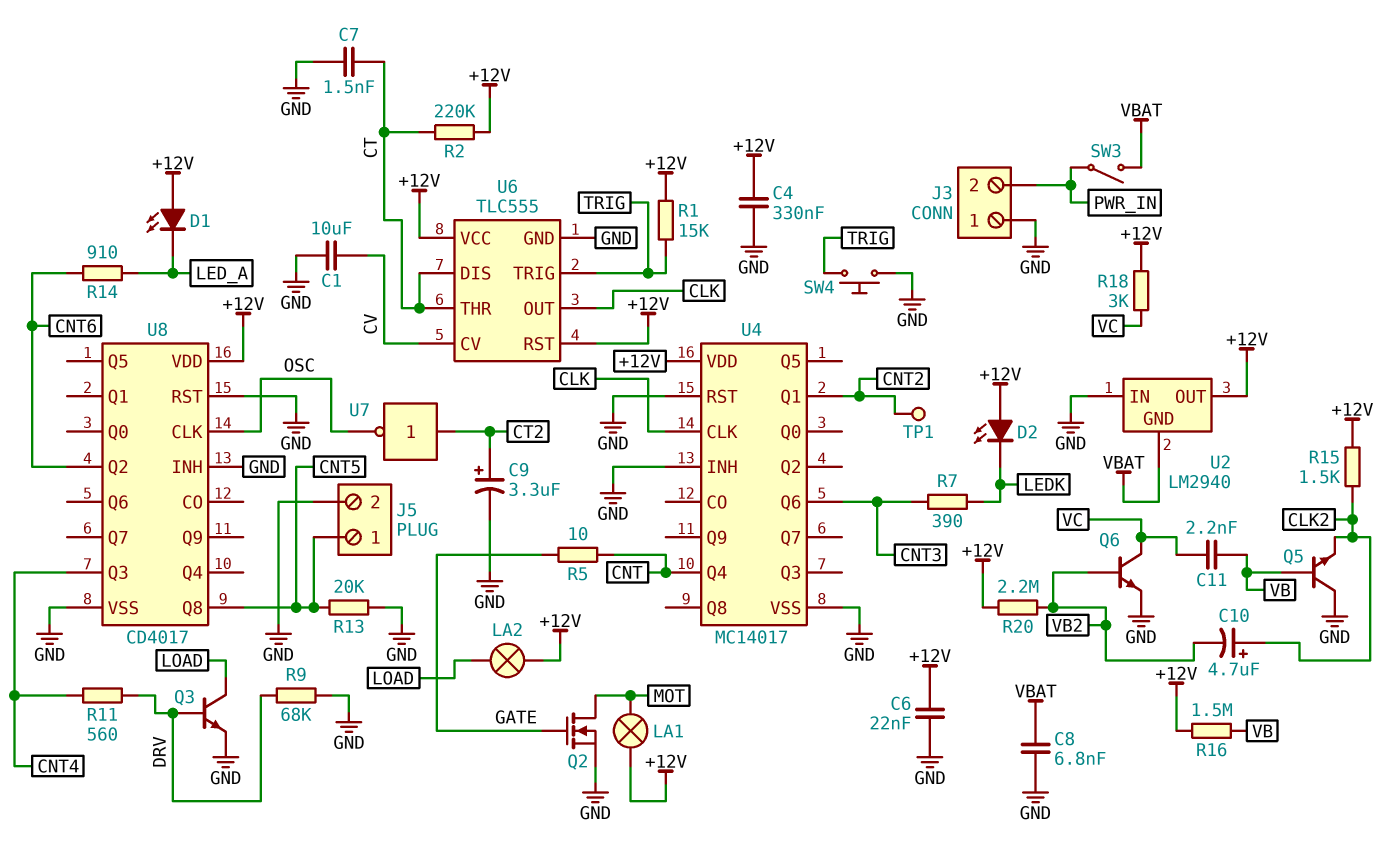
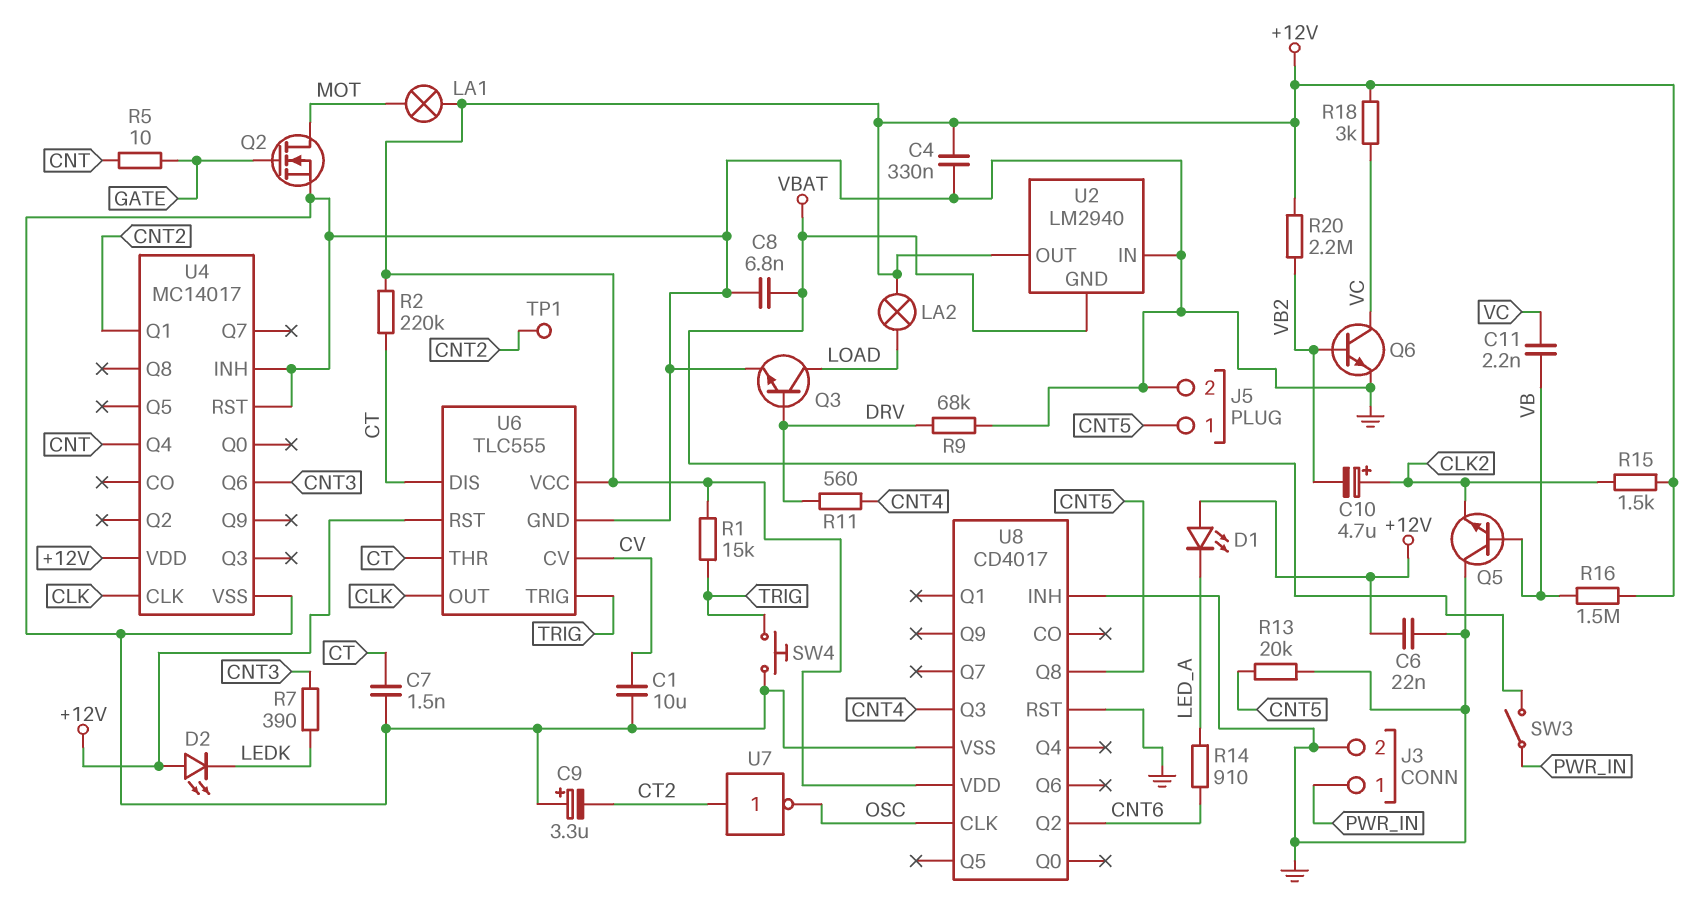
C9: 3.3uF (plus CT2, minus GND) -> 3.3uF (plus GND, minus CT2)
J3 pin 1: GND -> PWR_IN
J3 pin 2: PWR_IN -> GND

